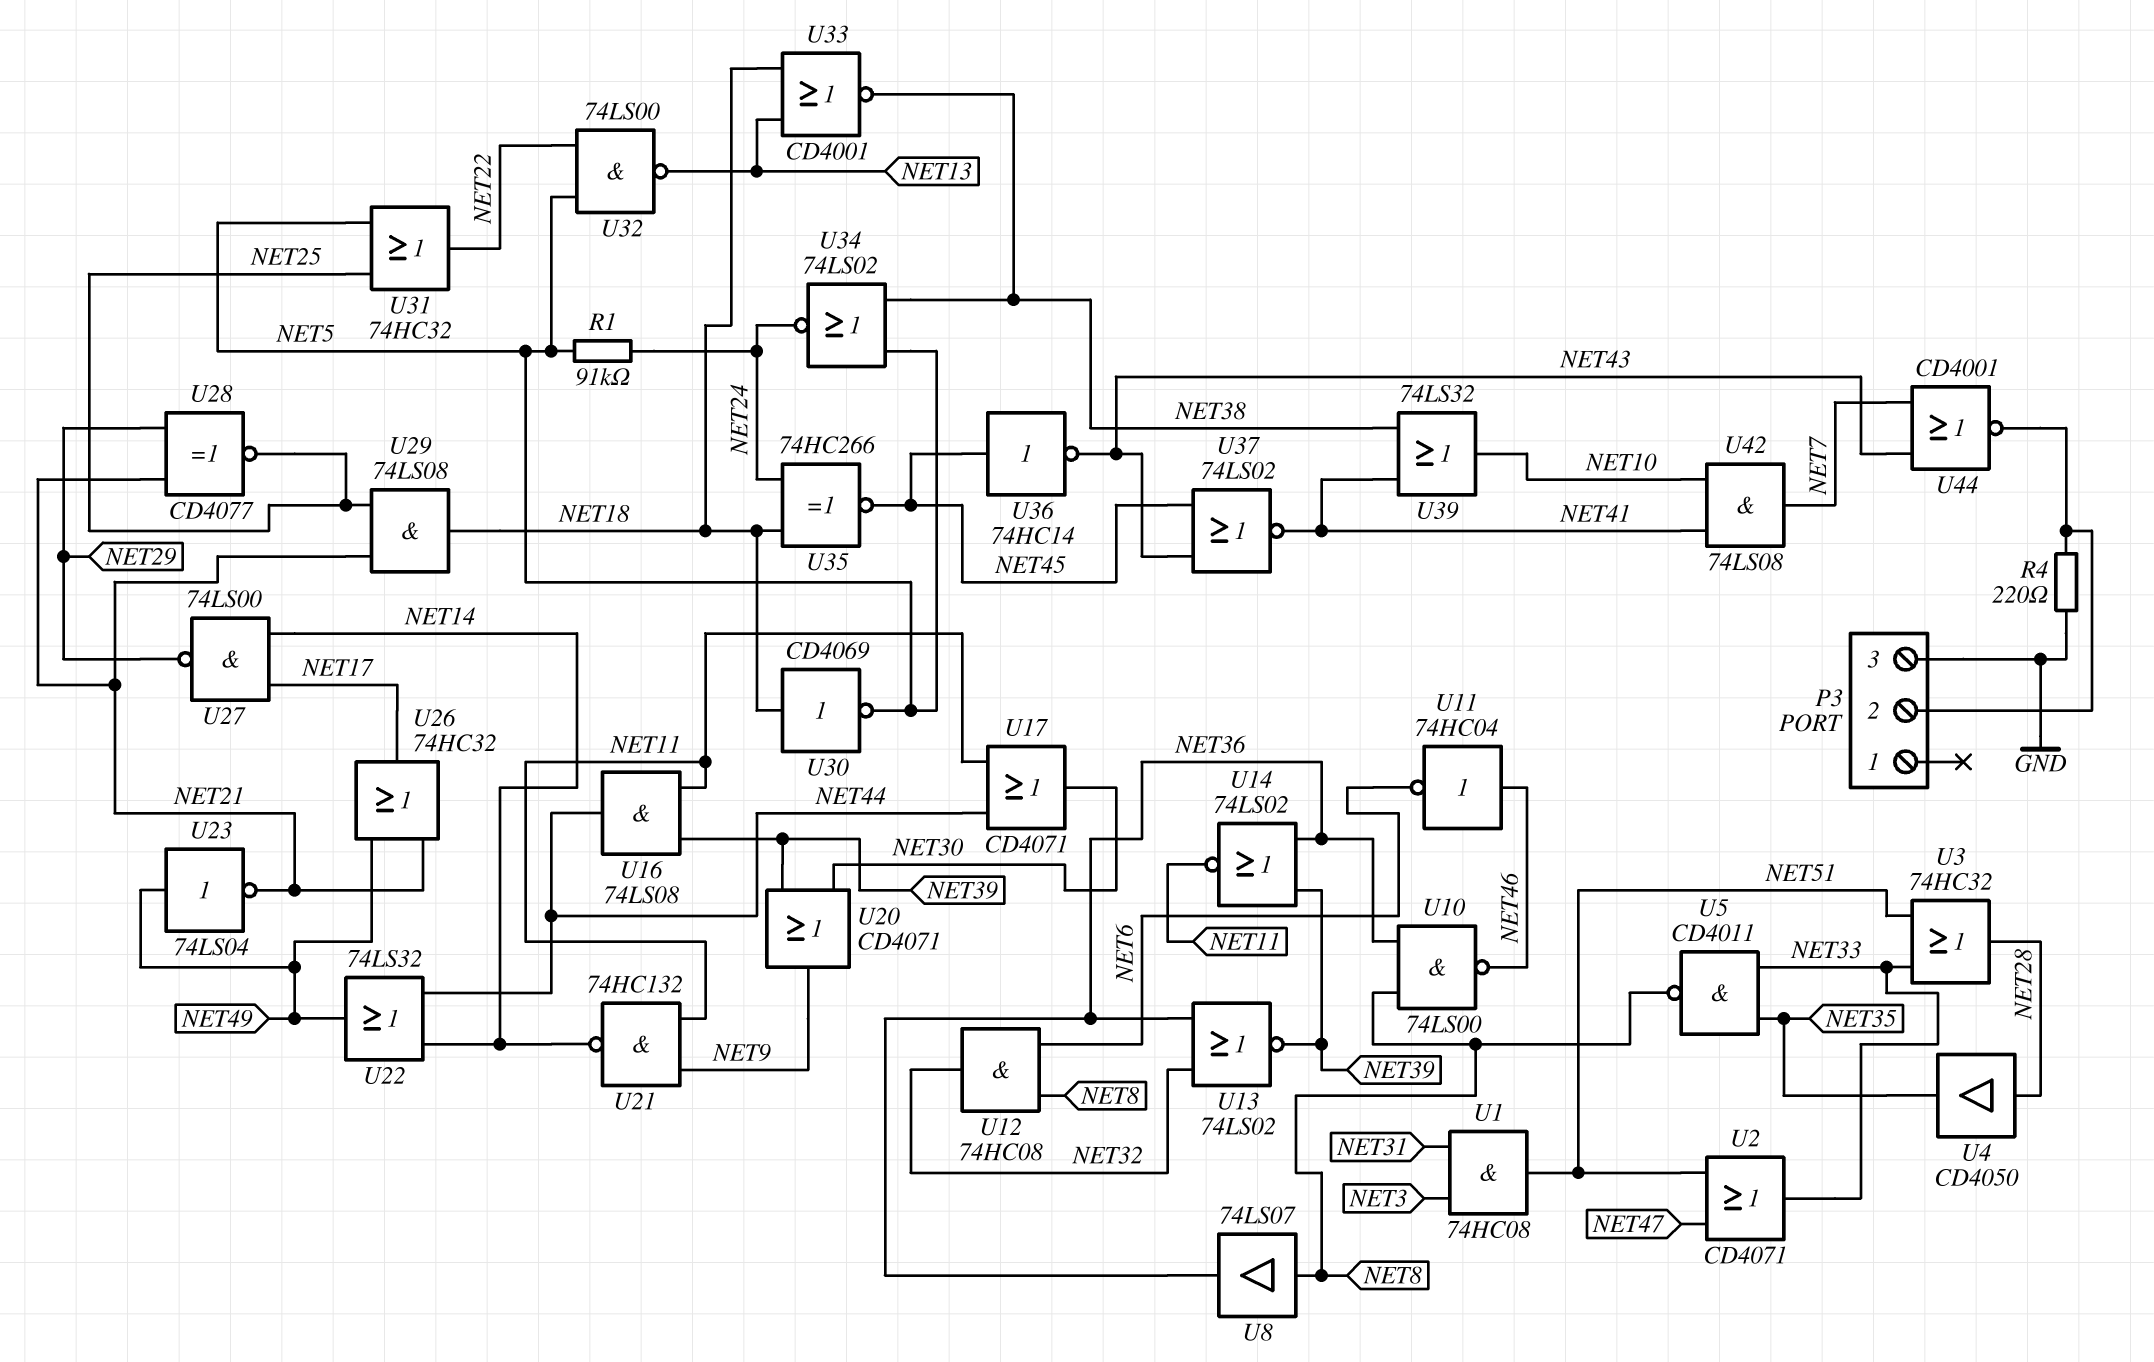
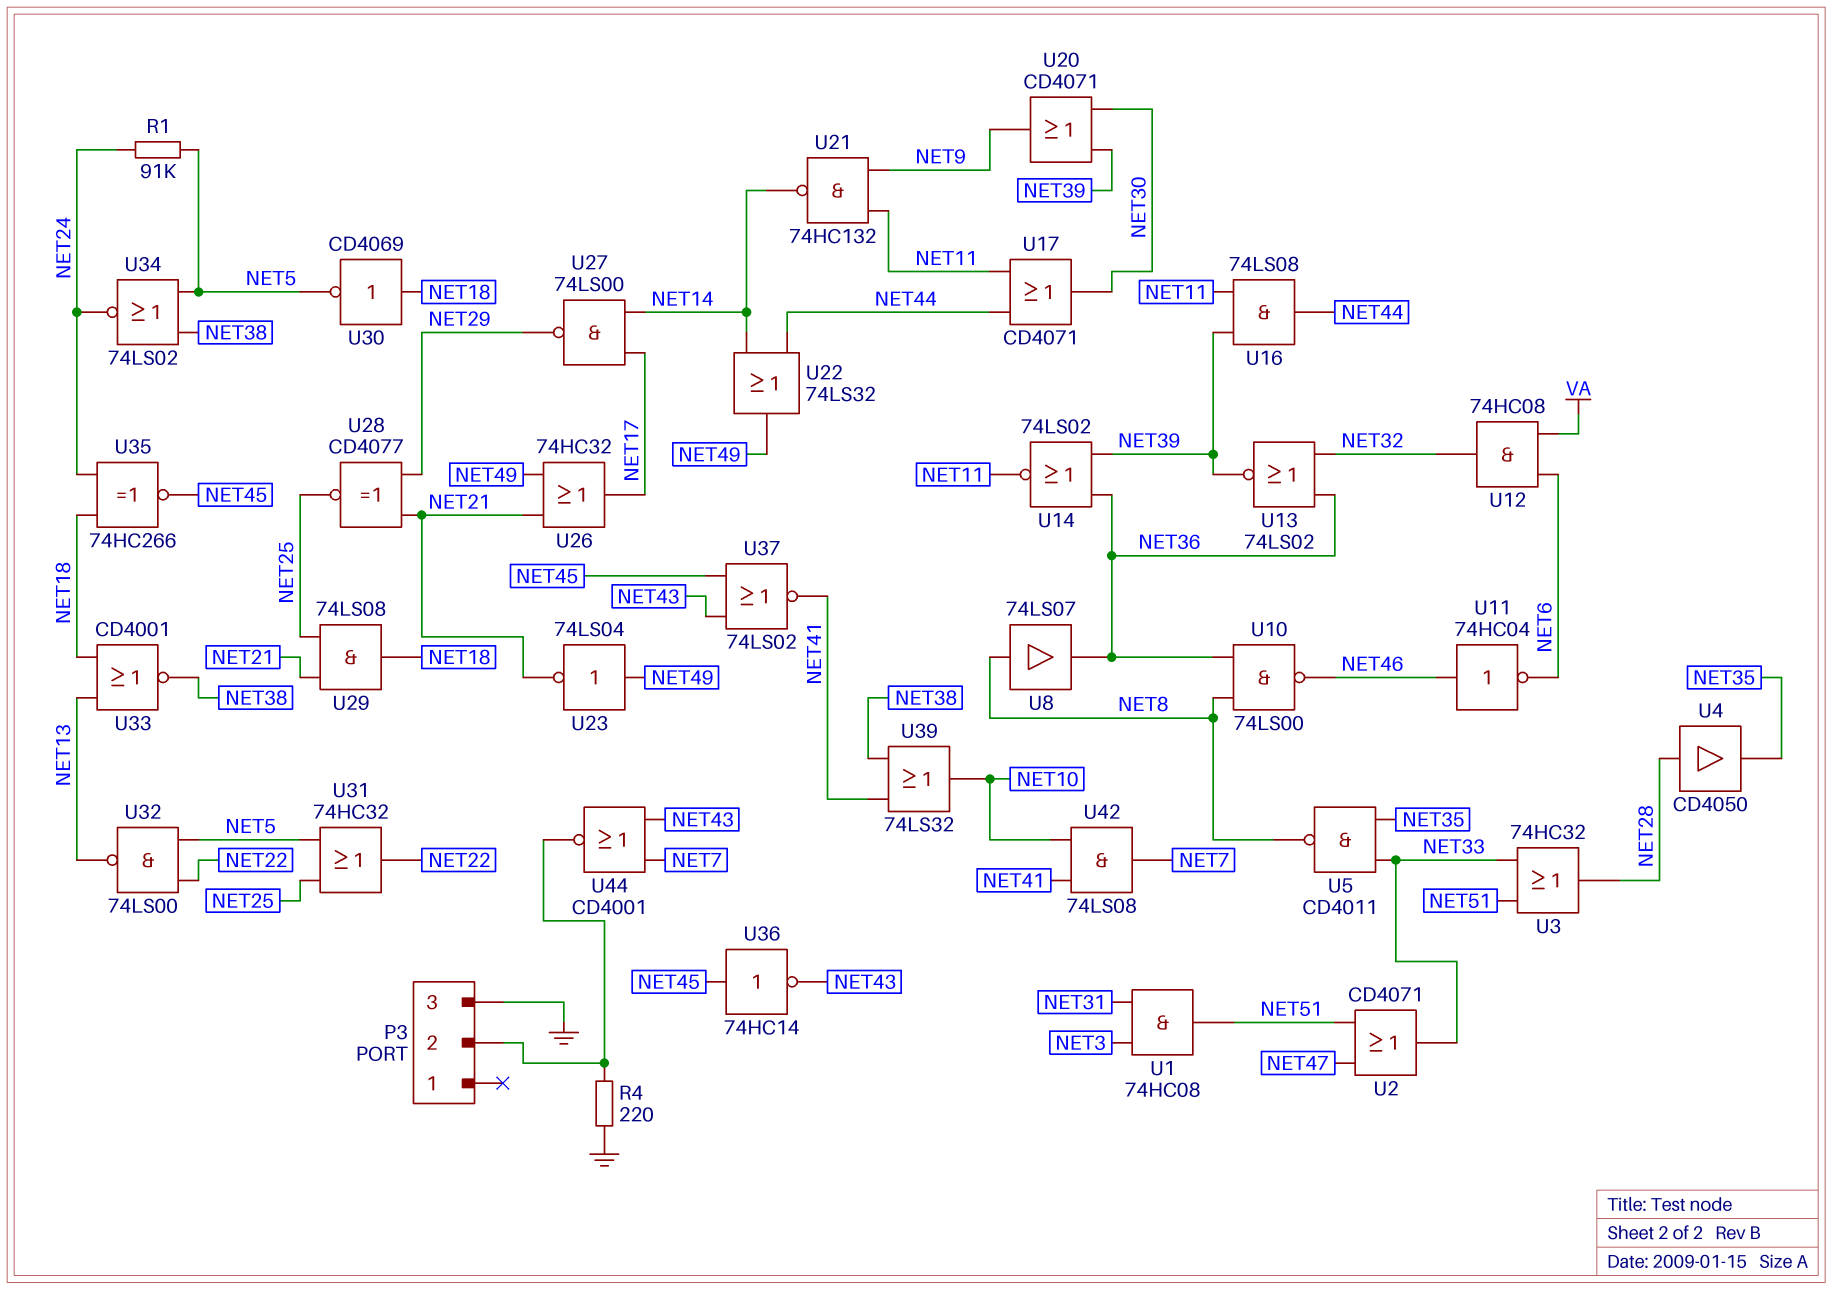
U12: AND 74HC08 (in NET6, in NET8, out NET32) -> AND 74HC08 (in NET6, in VA, out NET32)

